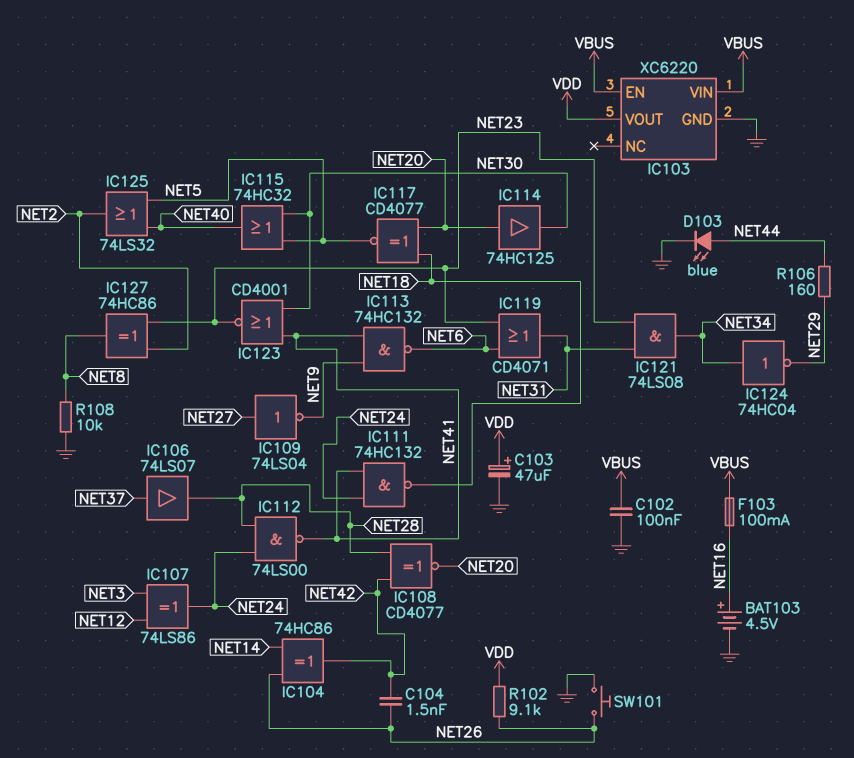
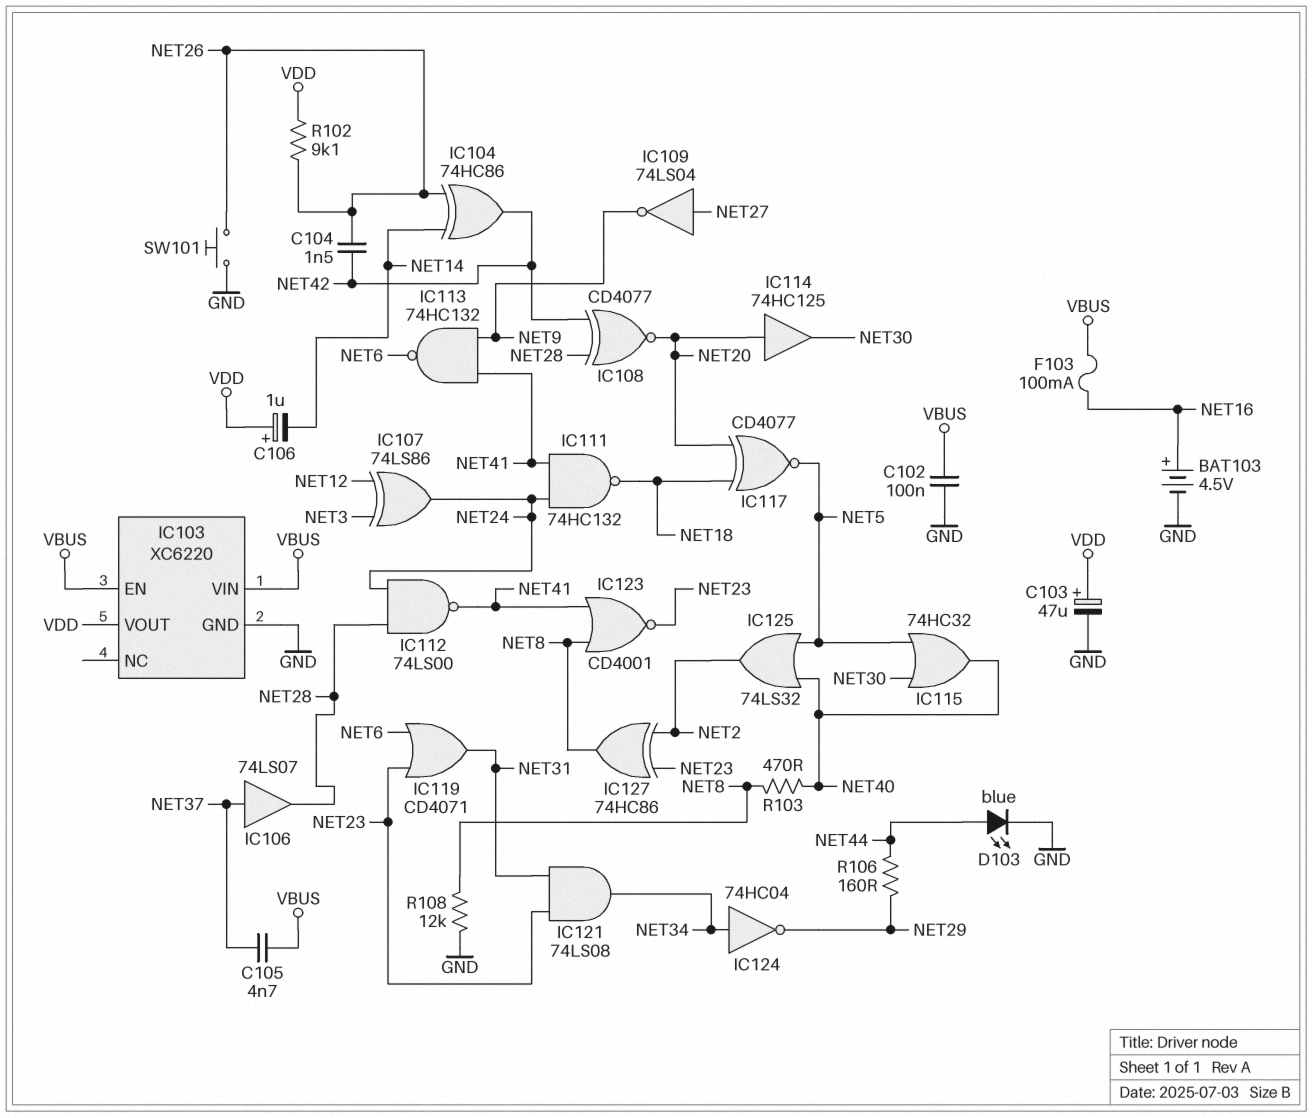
C105: none -> 4.7nF (NET37, VBUS)
C106: none -> 1uF (plus VDD, minus NET14)
IC123: NOR CD4001 (in NET30, in NET41, out NET23) -> NOR CD4001 (in NET8, in NET41, out NET23)
R103: none -> 470 (NET8, NET40)
R108: 10k (GND, NET8) -> 12k (GND, NET8)

